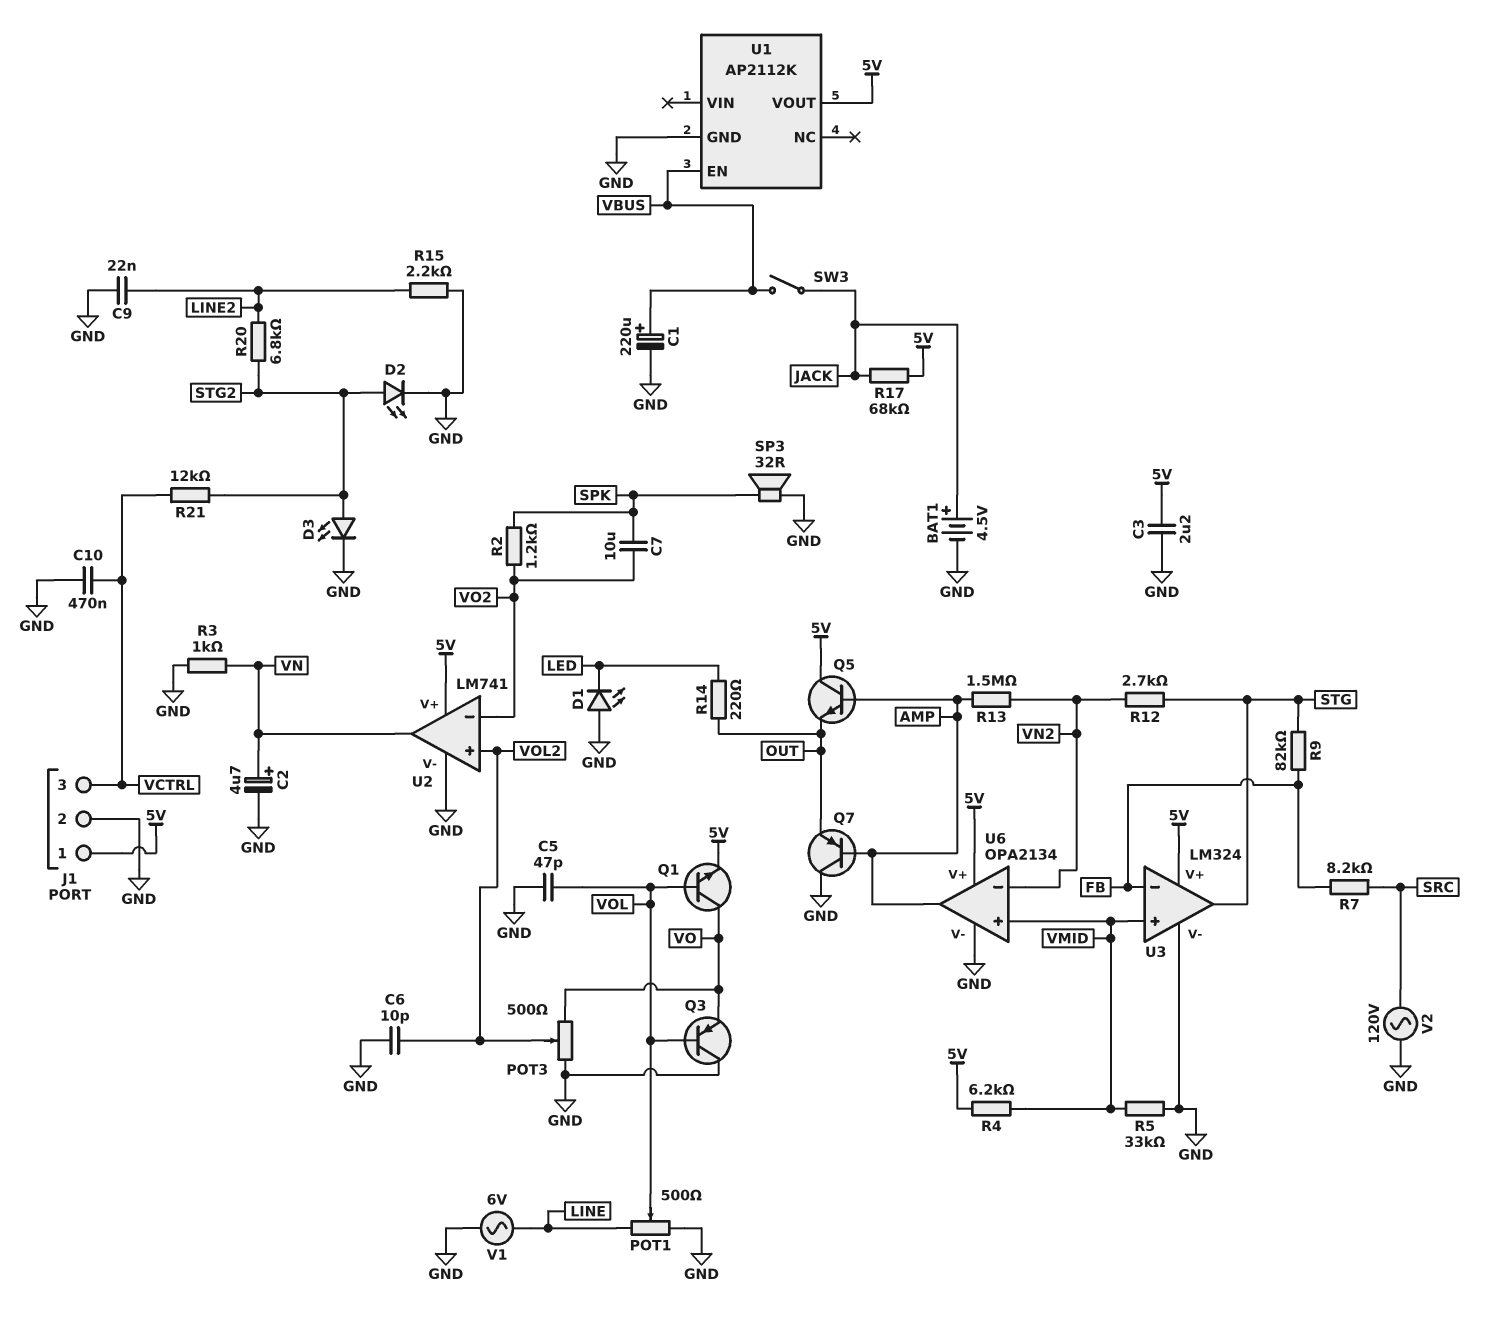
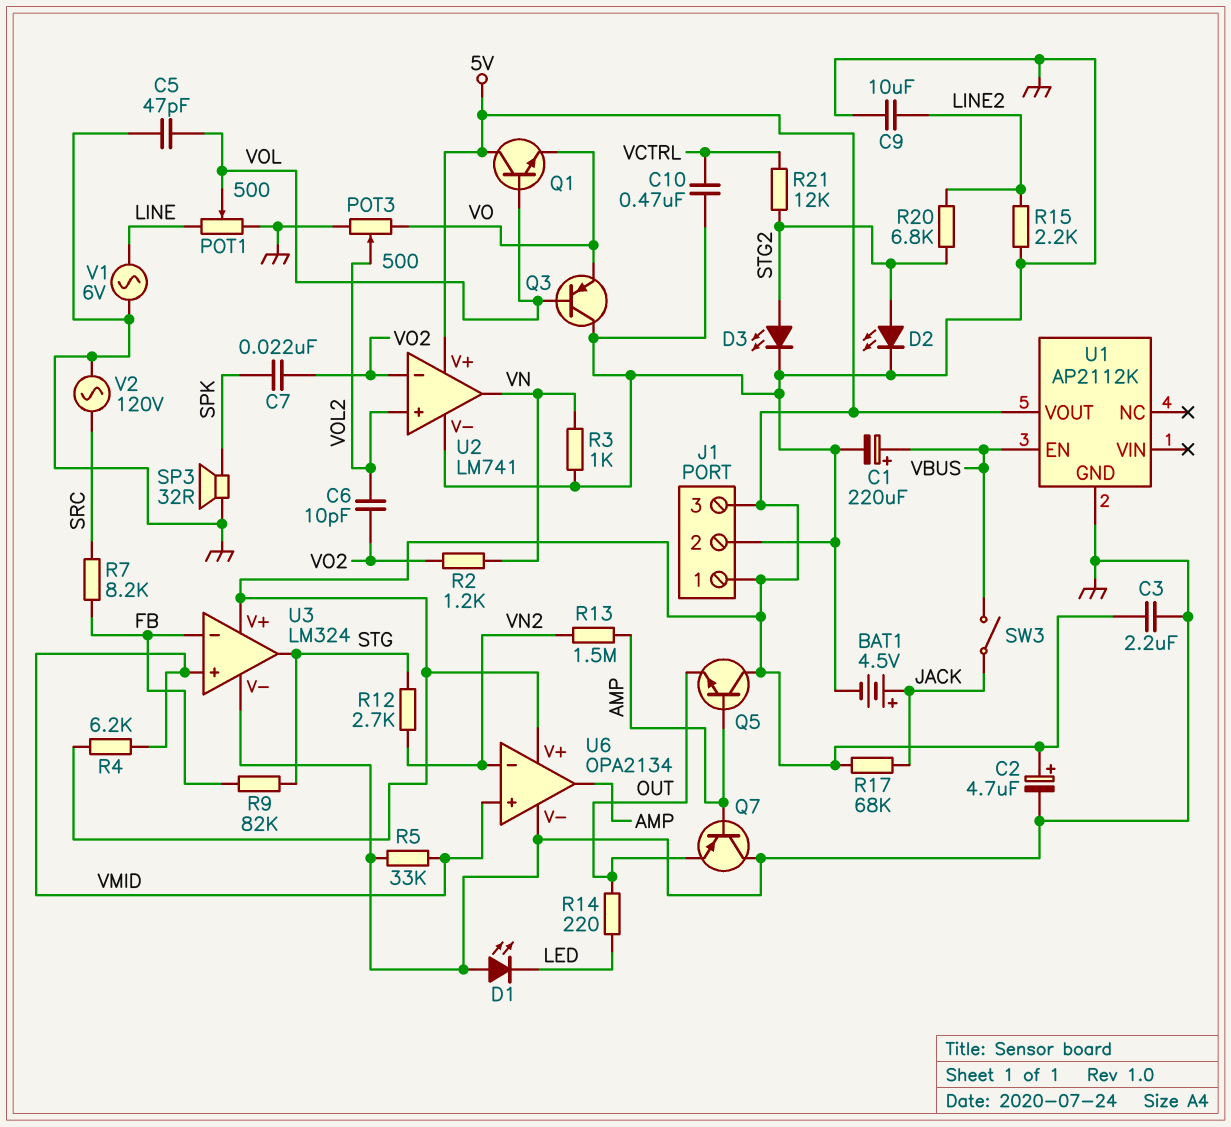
C2: 4.7uF (plus VN, minus GND) -> 4.7uF (plus 5V, minus GND)
C6: 10pF (GND, VOL2) -> 10pF (VO2, VOL2)
C7: 10uF (SPK, VO2) -> 22nF (SPK, VO2)
C9: 22nF (GND, LINE2) -> 10uF (GND, LINE2)
J1 pin 3: VCTRL -> 5V
Q1: NPN (B VOL, C VO, E 5V) -> NPN (B VOL, C 5V, E VO)
R2: 1.2k (SPK, VO2) -> 1.2k (VN, VO2)

